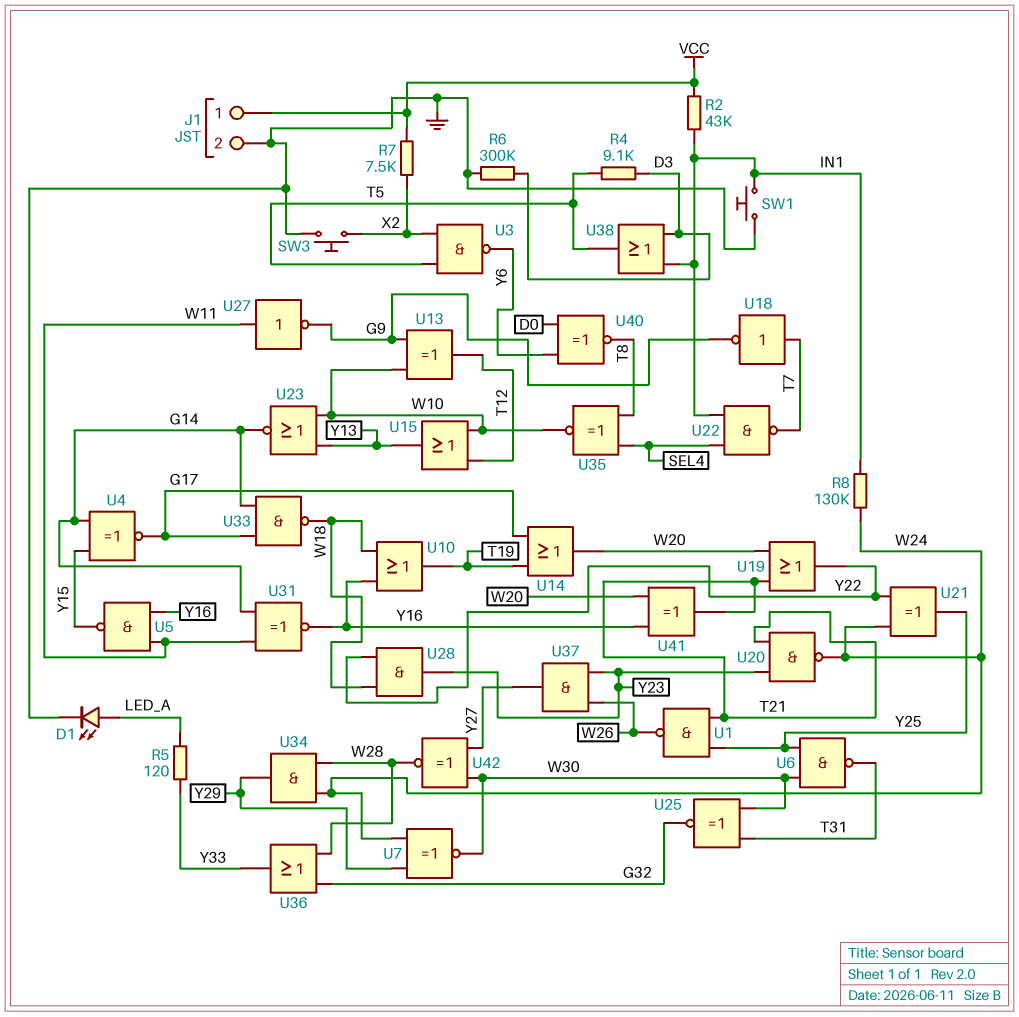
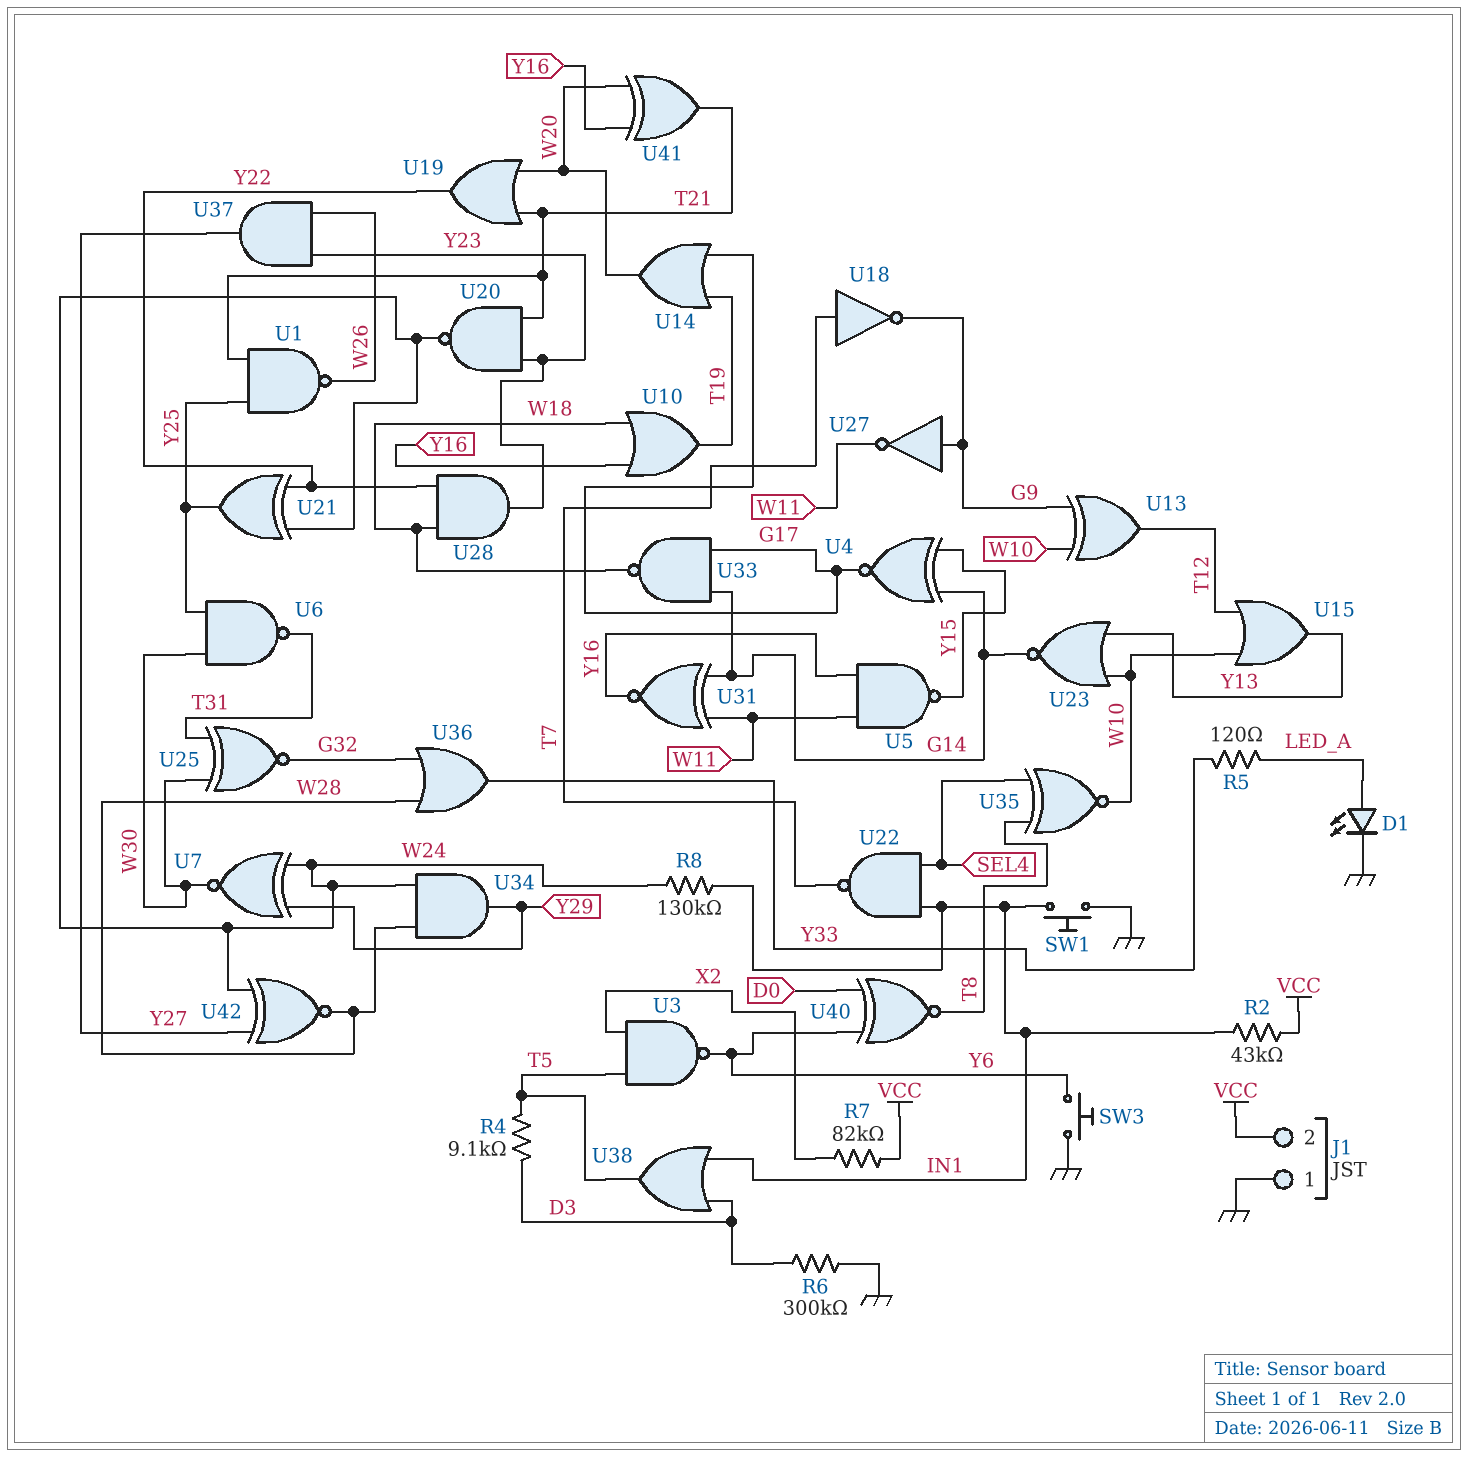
J1 pin 1: VCC -> GND
J1 pin 2: GND -> VCC
R7: 7.5k (VCC, X2) -> 82k (VCC, X2)
SW3: button (GND, X2) -> button (GND, Y6)
U27: NOT (in W11, out G9) -> NOT (in G9, out W11)
U42: XNOR (in W30, in Y27, out W28) -> XNOR (in W24, in Y27, out W28)

